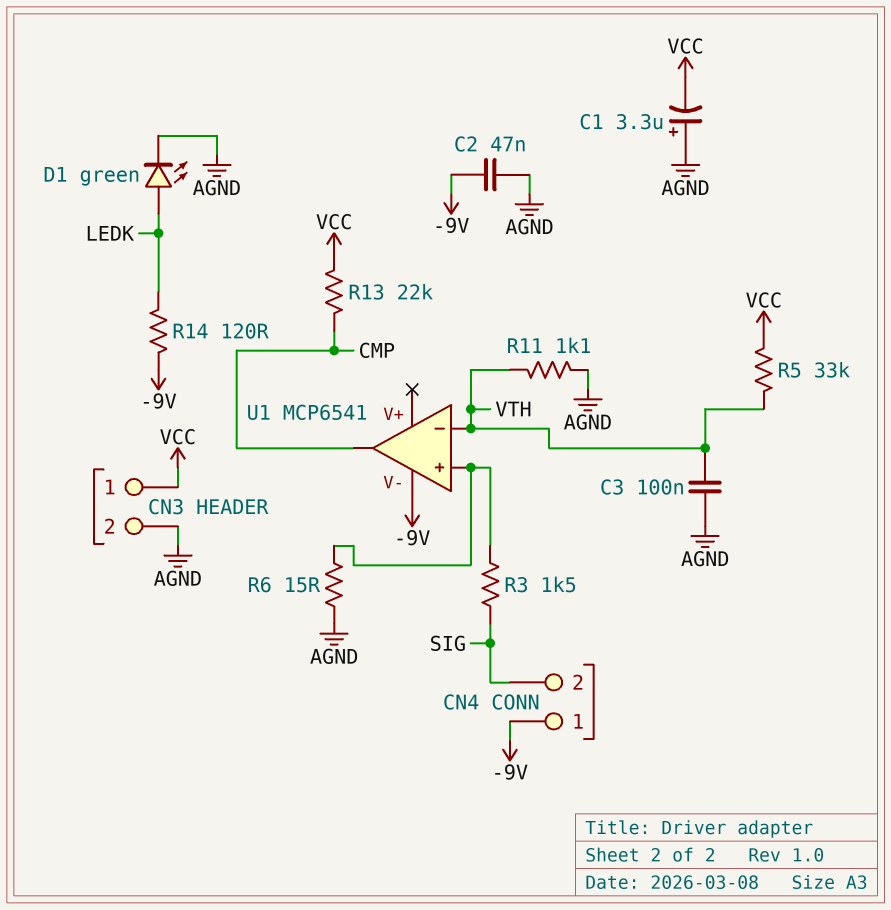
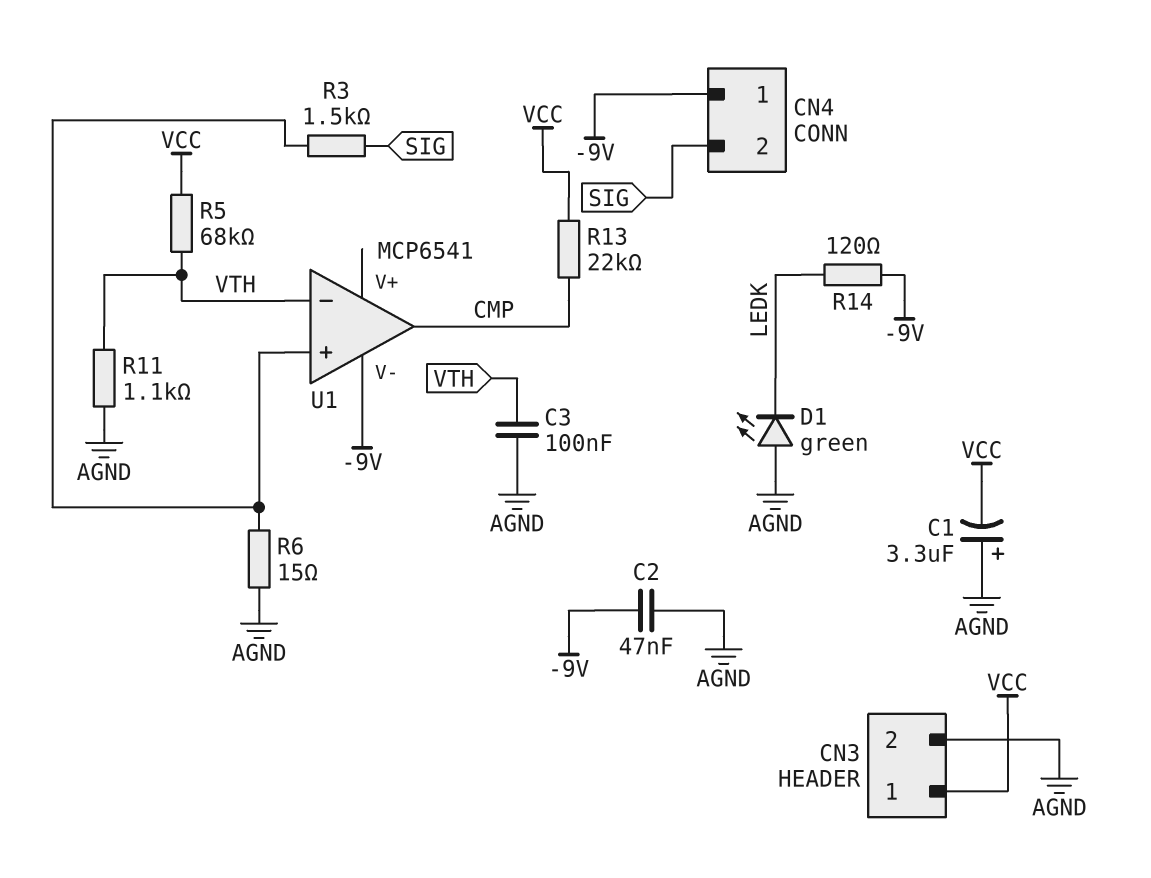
D1: LED green (A LEDK, K AGND) -> LED green (A AGND, K LEDK)
R5: 33k (VCC, VTH) -> 68k (VCC, VTH)

